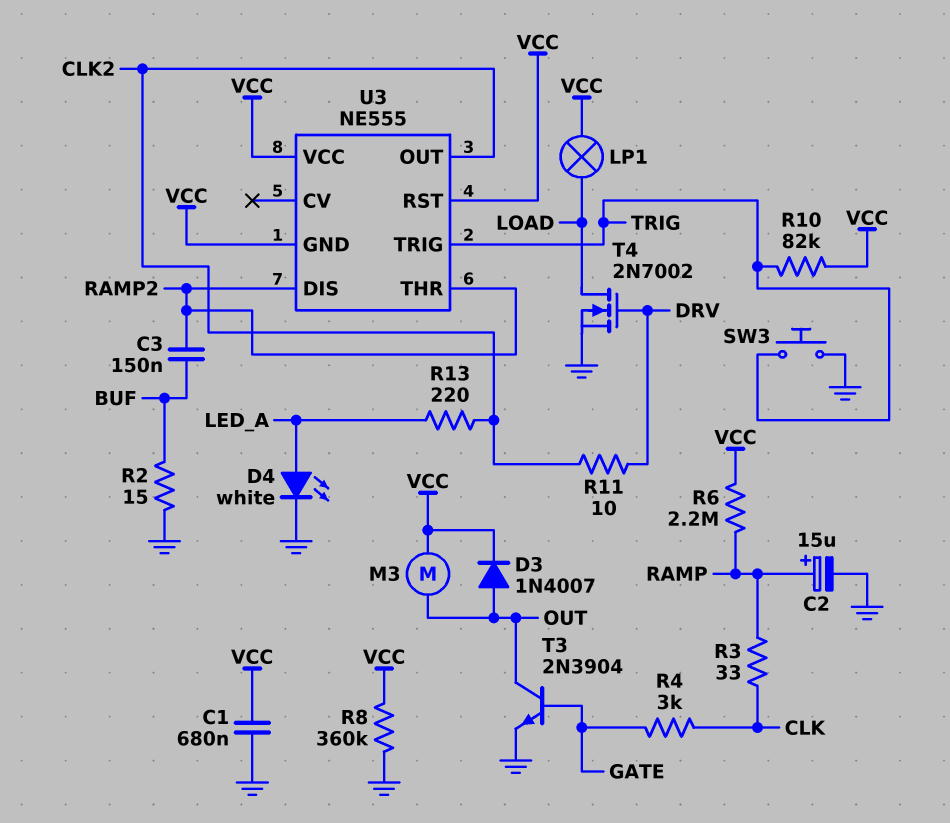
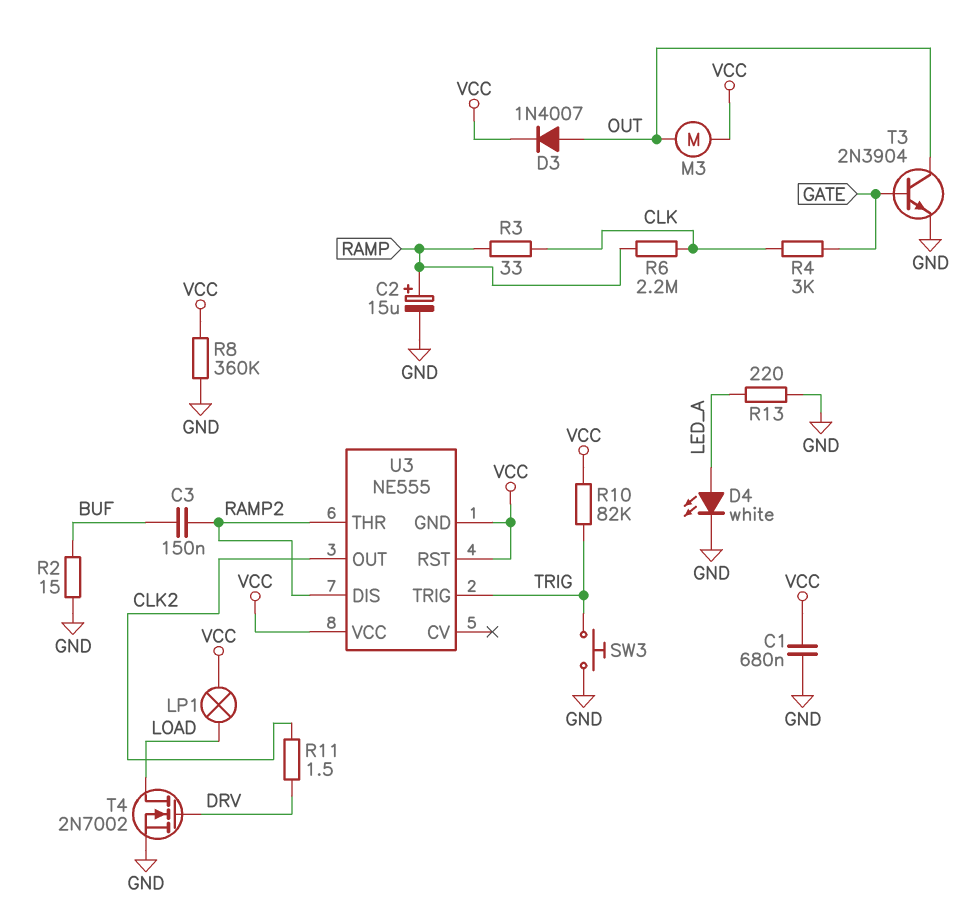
R6: 2.2M (RAMP, VCC) -> 2.2M (CLK, RAMP)
R11: 10 (CLK2, DRV) -> 1.5 (CLK2, DRV)
R13: 220 (CLK2, LED_A) -> 220 (GND, LED_A)

